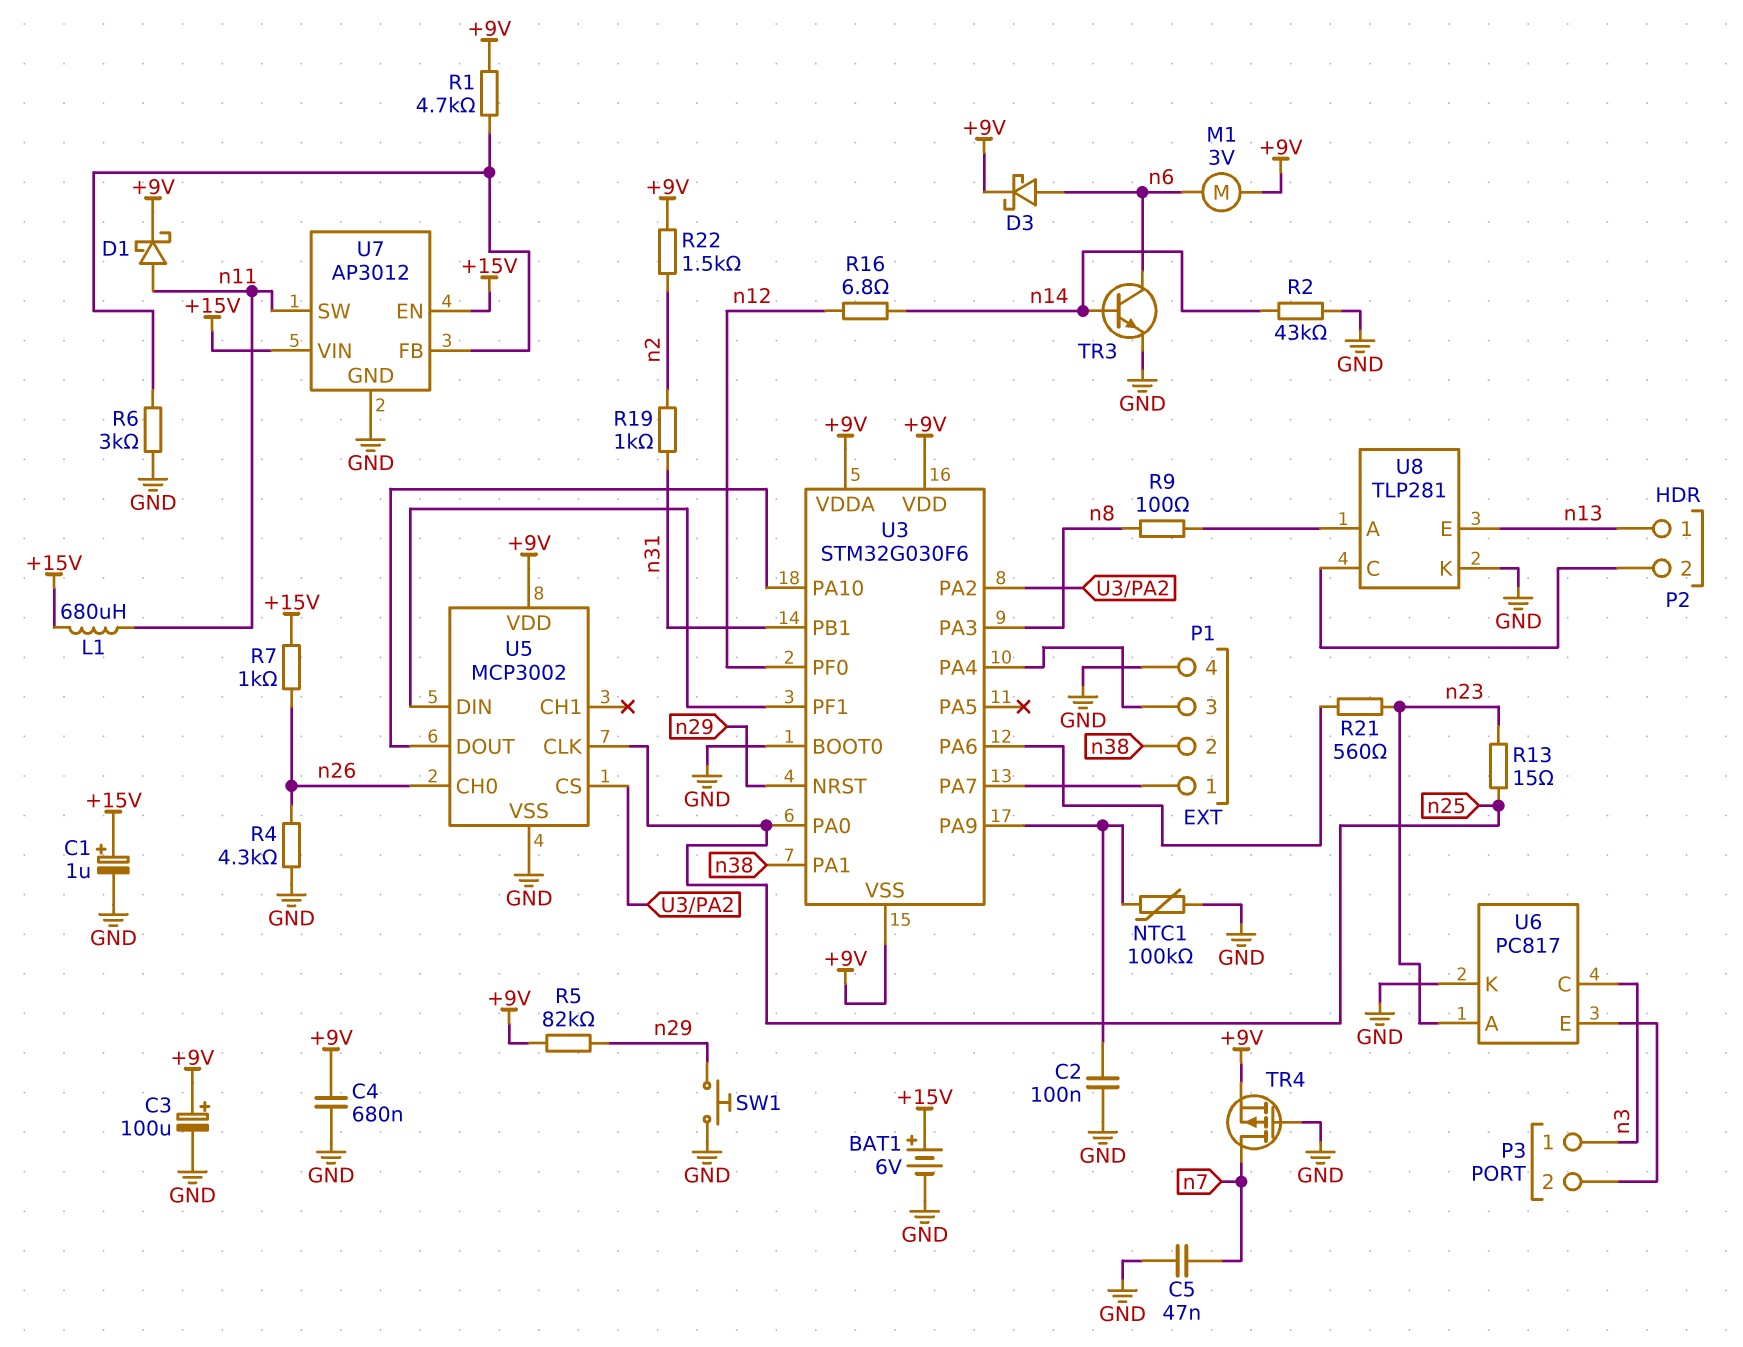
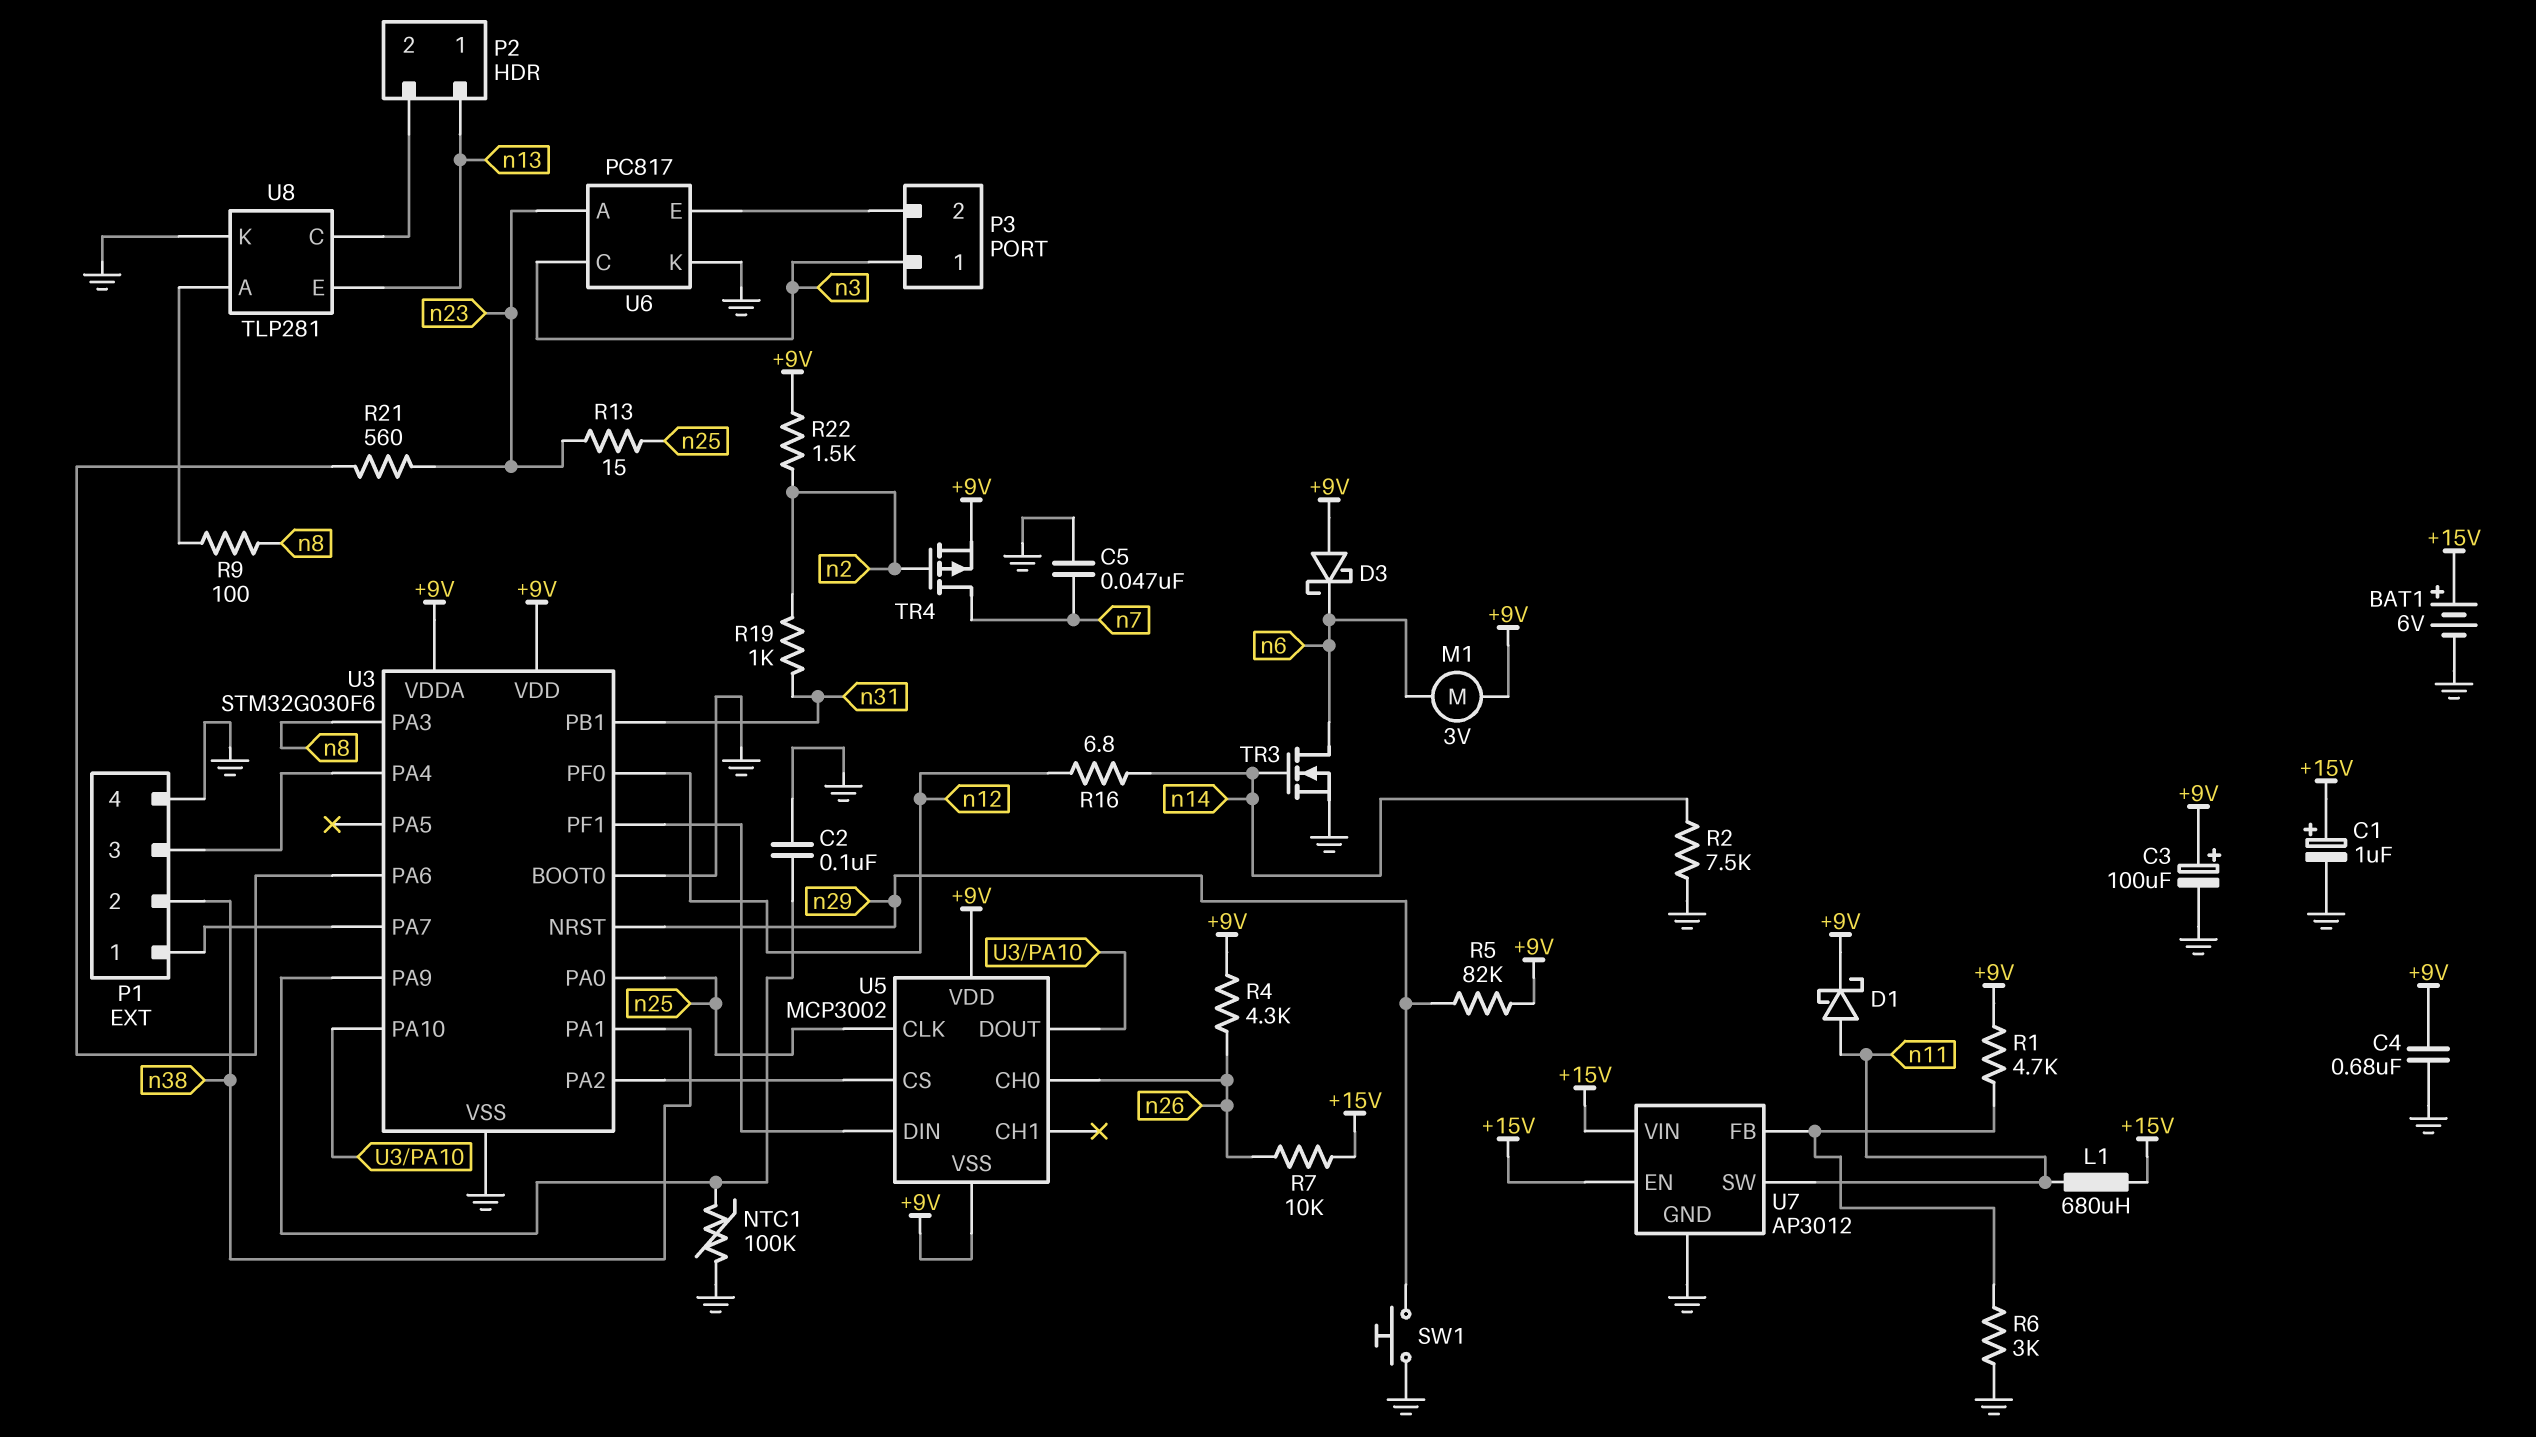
D3: schottky (A n6, K +9V) -> schottky (A +9V, K n6)
R2: 43k (GND, n14) -> 7.5k (GND, n14)
R4: 4.3k (GND, n26) -> 4.3k (+9V, n26)
R7: 1k (+15V, n26) -> 10k (+15V, n26)
TR3: NPN (B n14, C n6, E GND) -> NMOS (G n14, D n6, S GND)
TR4: PMOS (G GND, D n7, S +9V) -> PMOS (G n2, D n7, S +9V)
U3 pin VSS: +9V -> GND
U5 pin VSS: GND -> +9V

